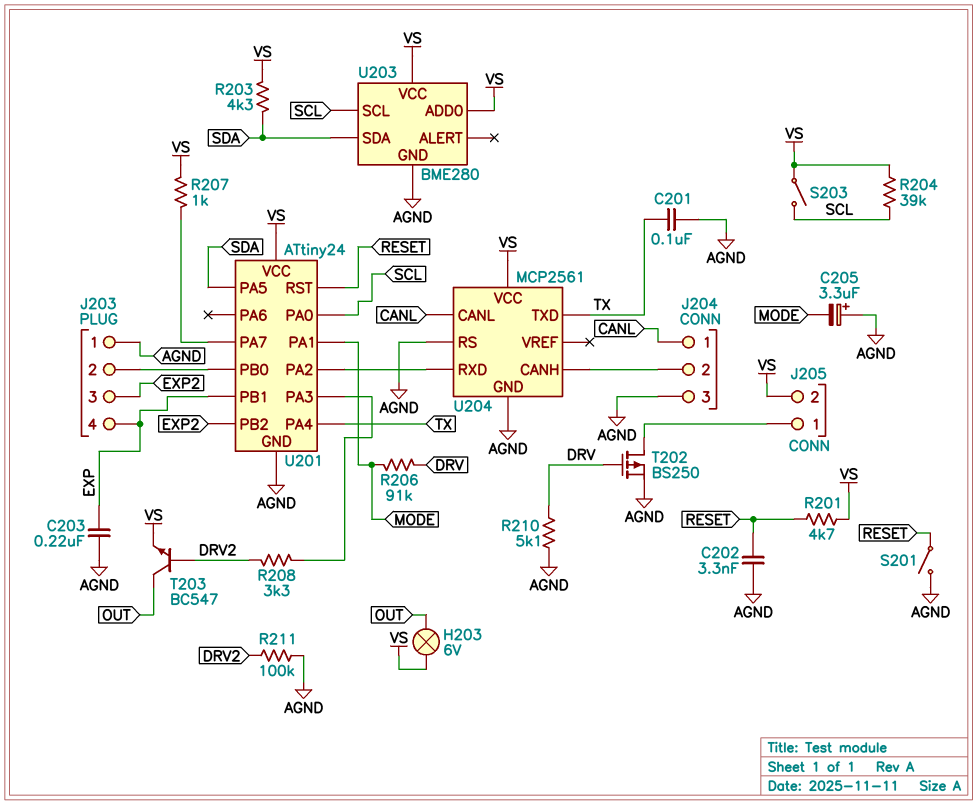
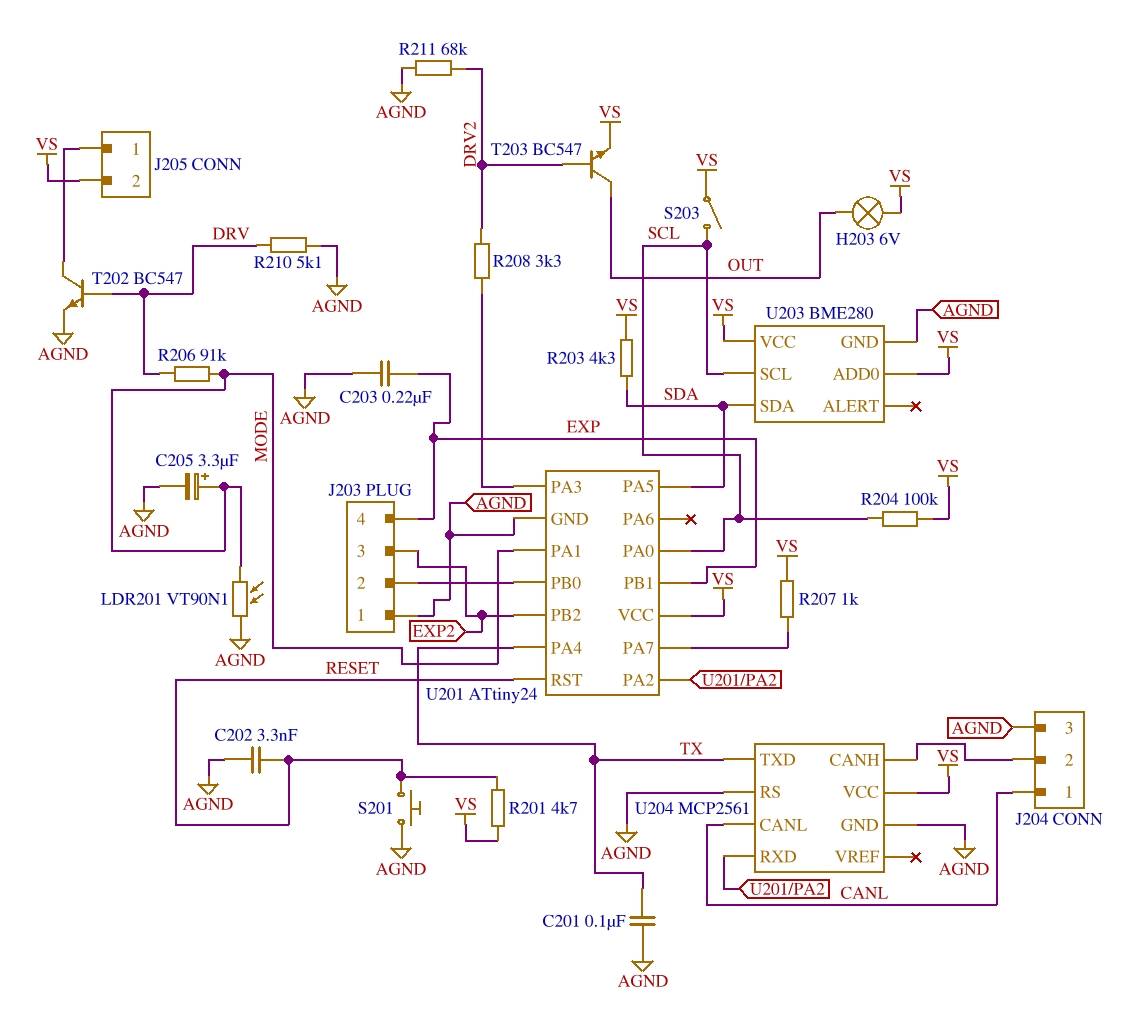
C205: 3.3uF (plus AGND, minus MODE) -> 3.3uF (plus MODE, minus AGND)
LDR201: none -> VT90N1 (AGND, MODE)
R204: 39k (SCL, VS) -> 100k (SCL, VS)
R211: 100k (AGND, DRV2) -> 68k (AGND, DRV2)
S201: switch (AGND, RESET) -> button (AGND, RESET)
T202: PMOS BS250 (G DRV, D J205/1, S AGND) -> NPN BC547 (B DRV, C J205/1, E AGND)

